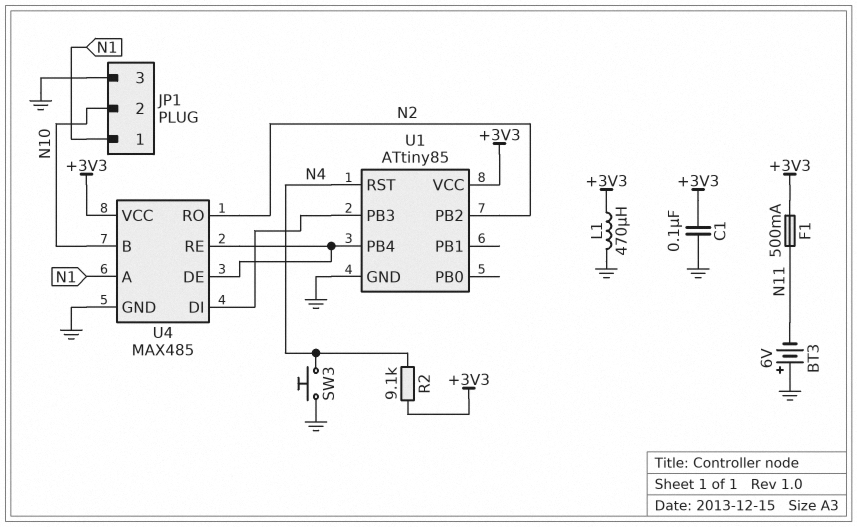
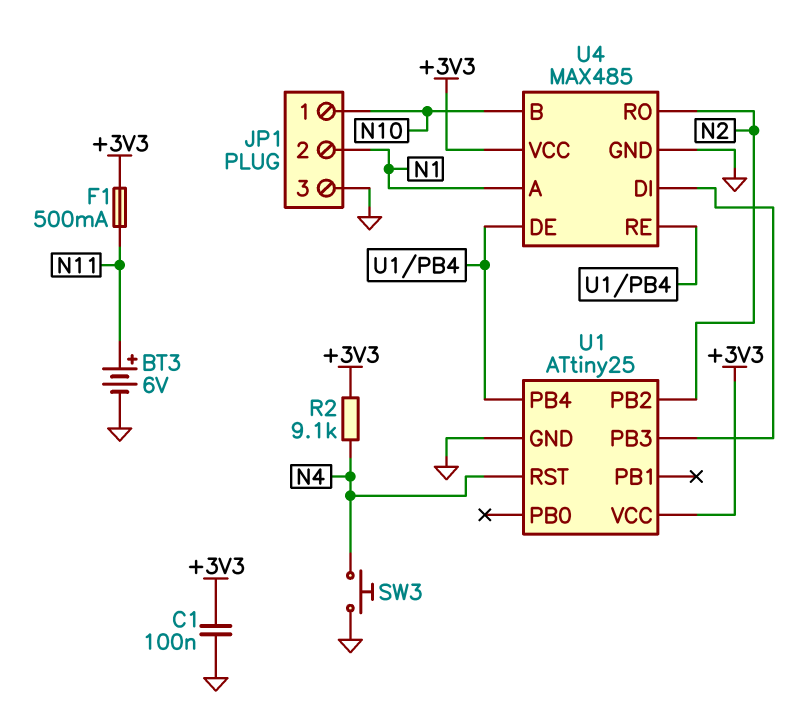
BT3: 6V (plus GND, minus N11) -> 6V (plus N11, minus GND)
JP1 pin 1: N1 -> N10
JP1 pin 2: N10 -> N1
L1: 470uH (+3V3, GND) -> none
U1: ATtiny85 -> ATtiny25

